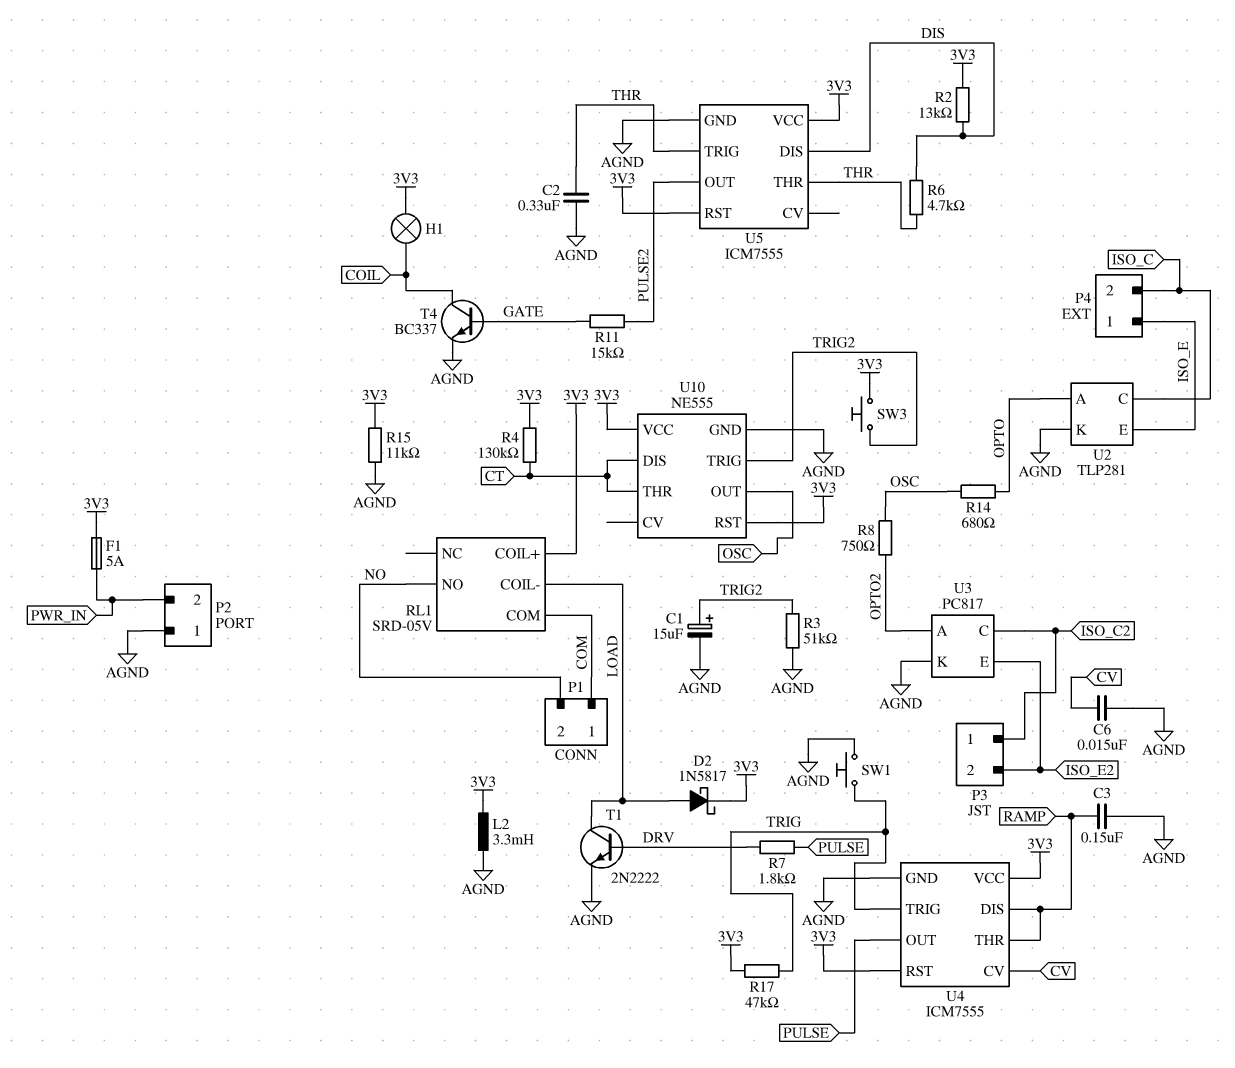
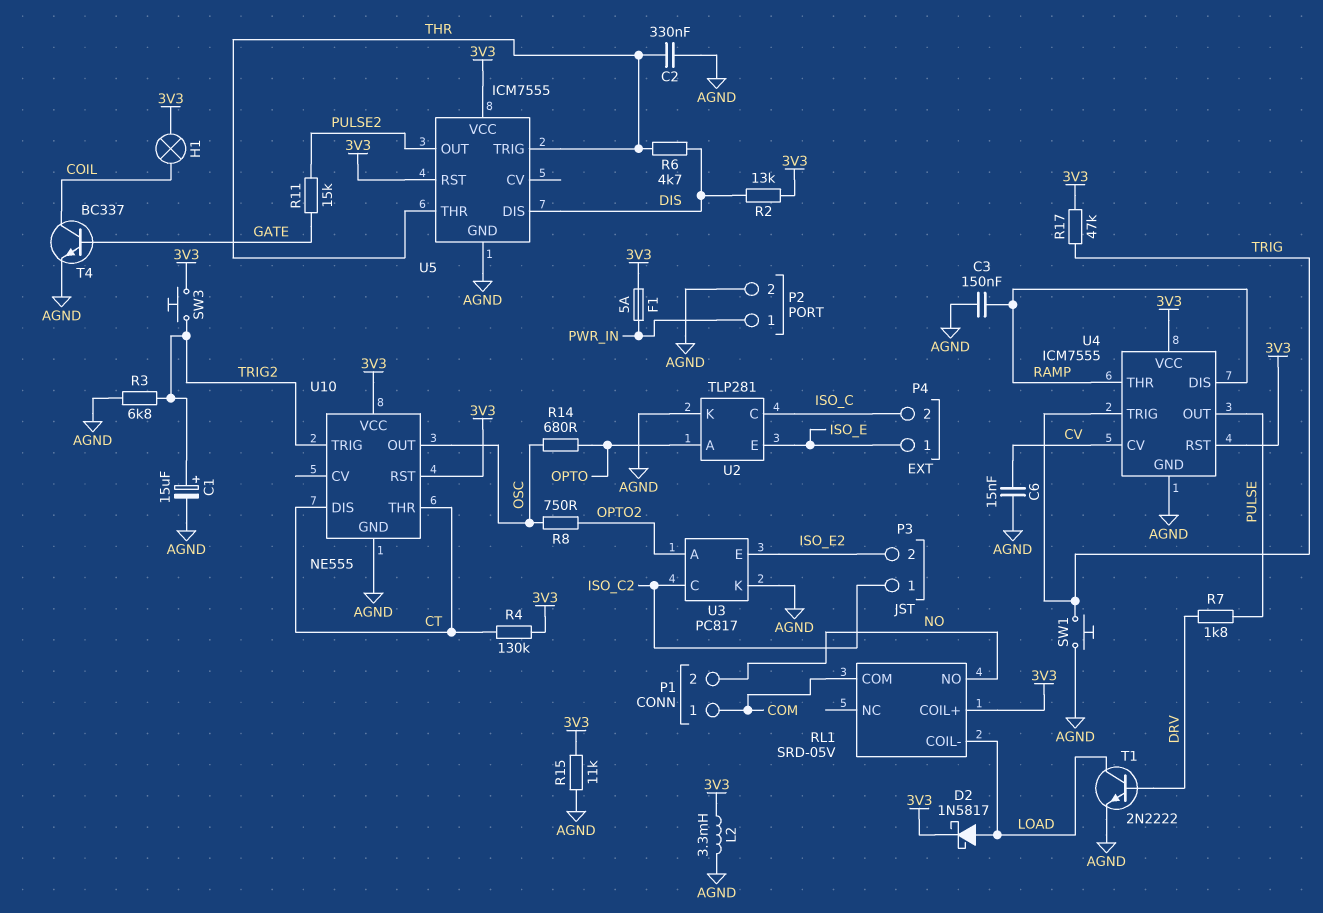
P2 pin 1: AGND -> PWR_IN
P2 pin 2: PWR_IN -> AGND
R3: 51k (AGND, TRIG2) -> 6.8k (AGND, TRIG2)

